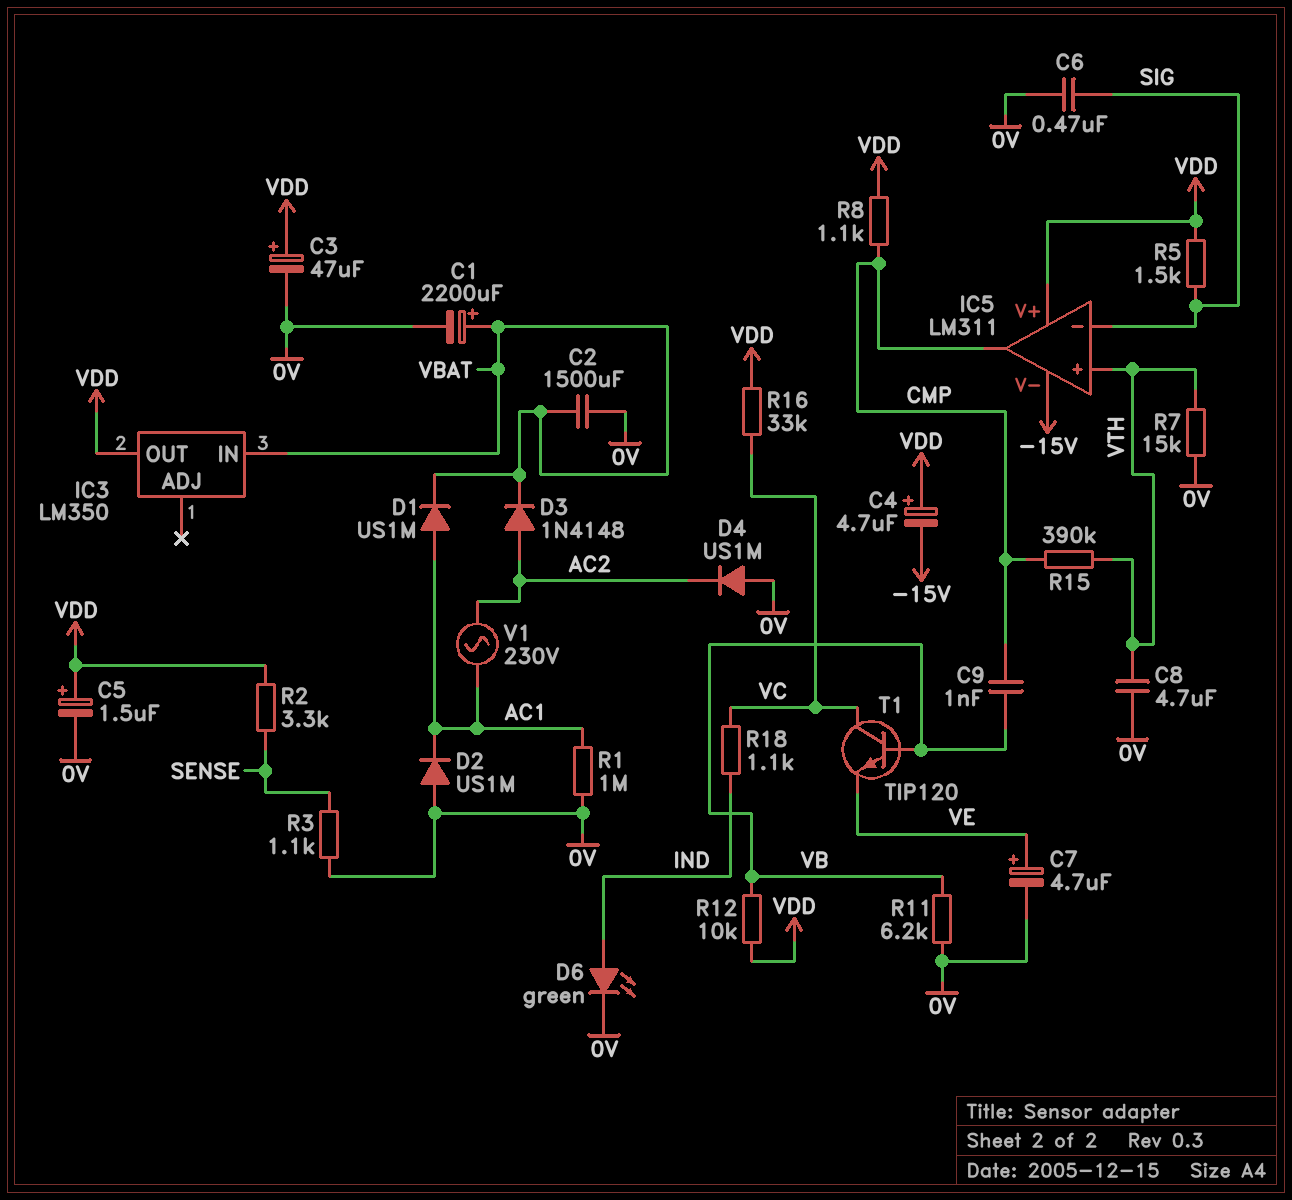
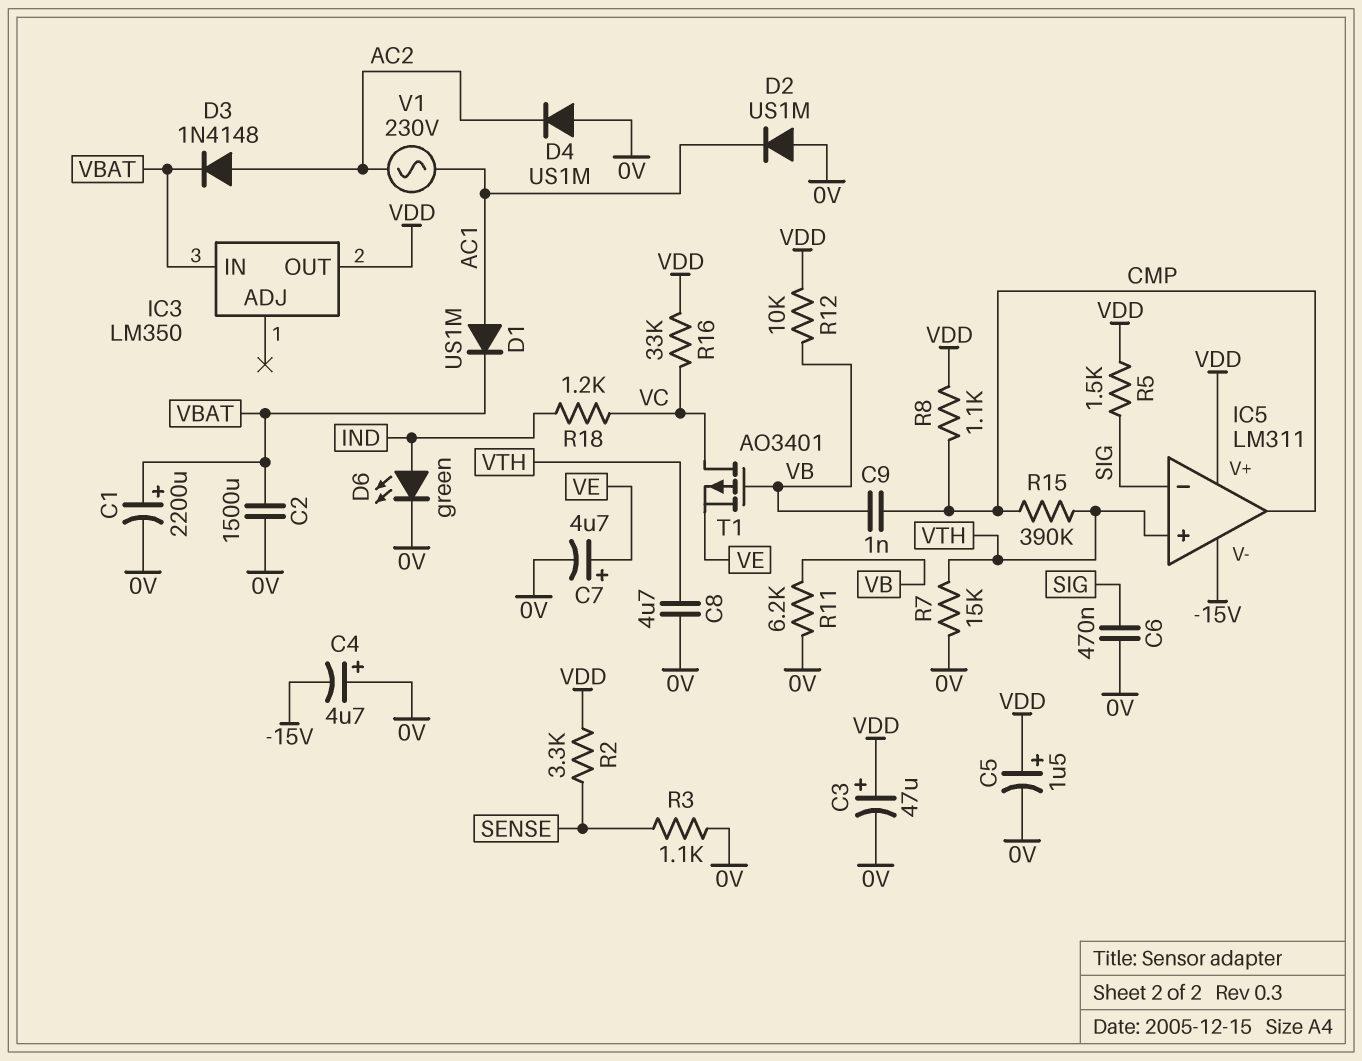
C4: 4.7uF (plus VDD, minus -15V) -> 4.7uF (plus 0V, minus -15V)
R1: 1M (0V, AC1) -> none
R18: 1.1k (IND, VC) -> 1.2k (IND, VC)
T1: NPN TIP120 (B VB, C VC, E VE) -> PMOS AO3401 (G VB, D VC, S VE)

